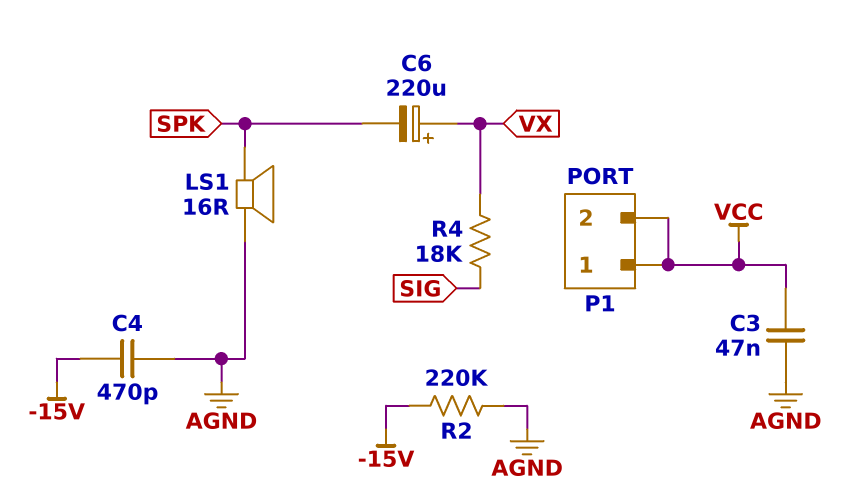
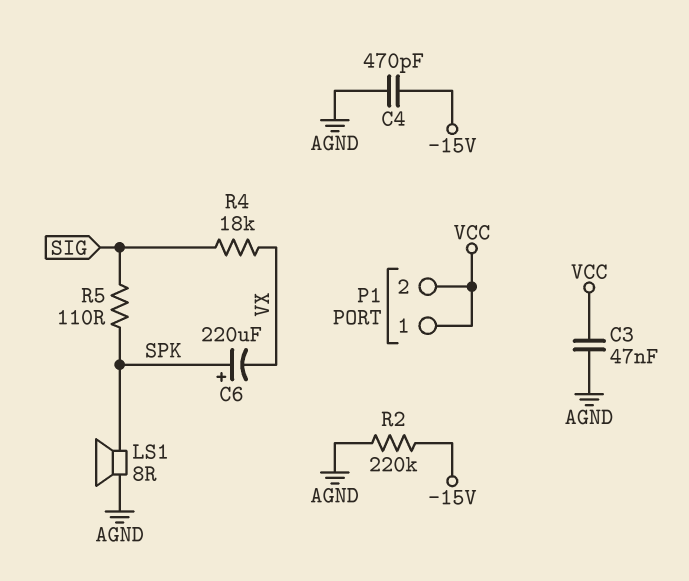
C6: 220uF (plus VX, minus SPK) -> 220uF (plus SPK, minus VX)
LS1: speaker 16R (AGND, SPK) -> speaker 8R (AGND, SPK)
R5: none -> 110 (SIG, SPK)

